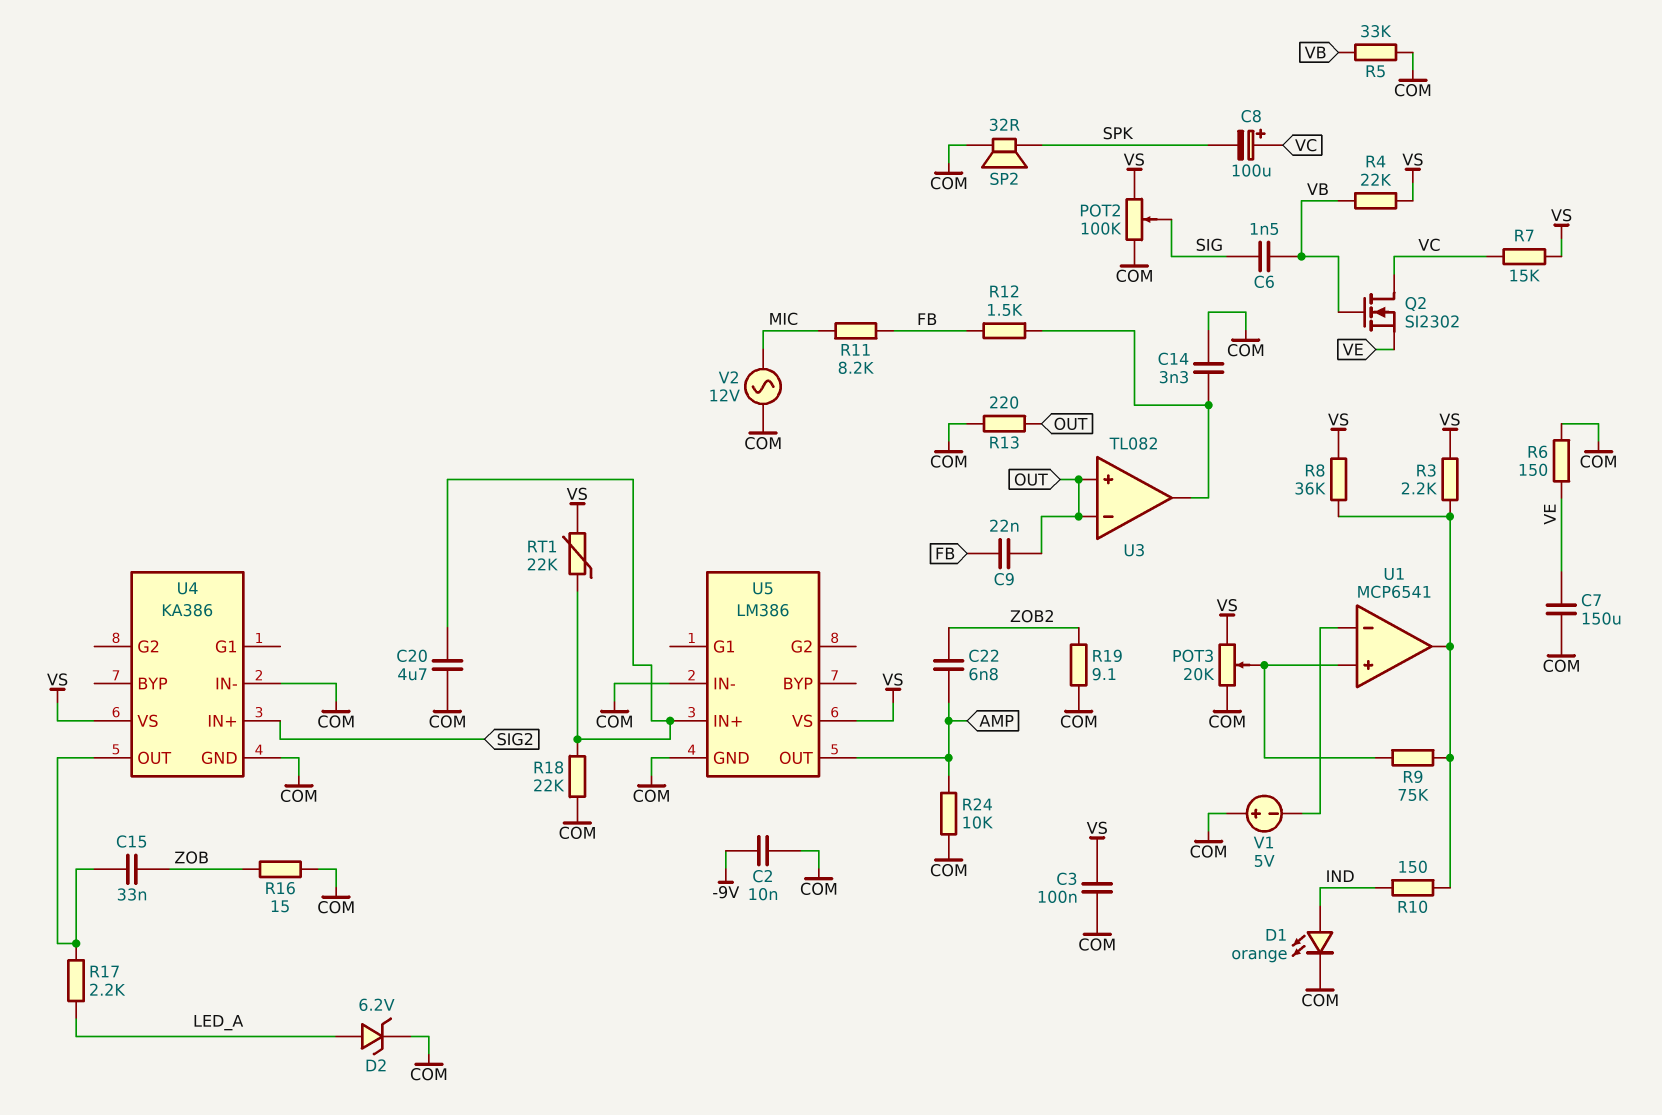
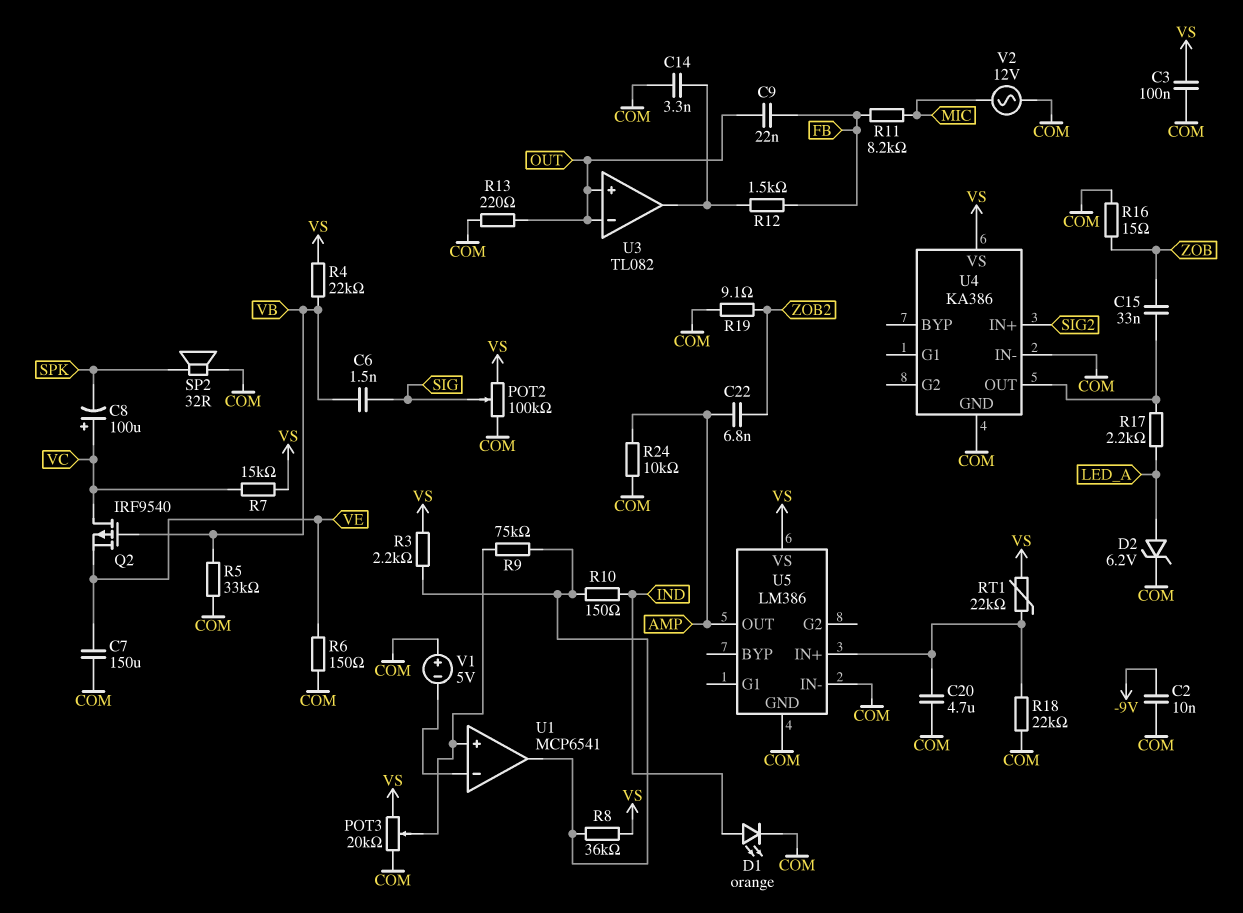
Q2: NMOS SI2302 (G VB, D VC, S VE) -> PMOS IRF9540 (G VB, D VC, S VE)

